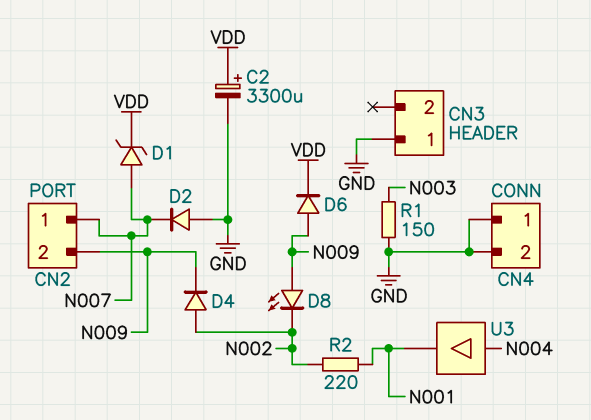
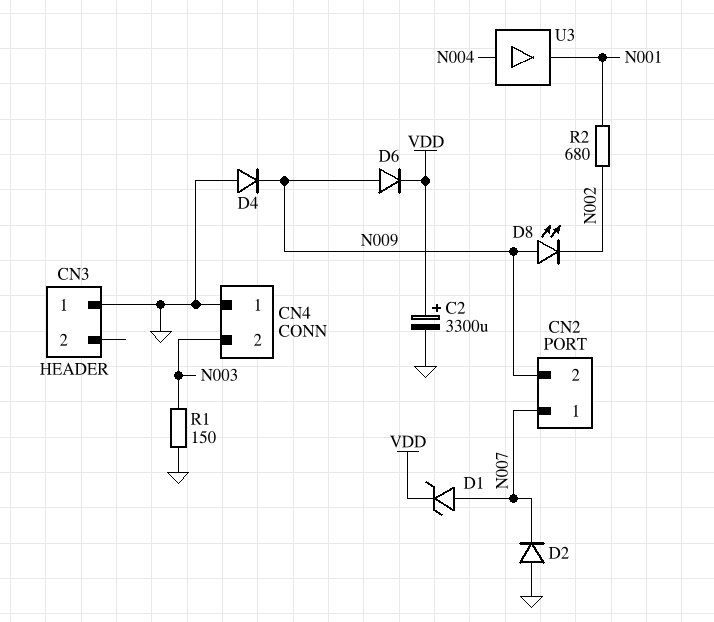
CN4 pin 2: GND -> N003
D4: diode (A N002, K N009) -> diode (A GND, K N009)
R2: 220 (N001, N002) -> 680 (N001, N002)

